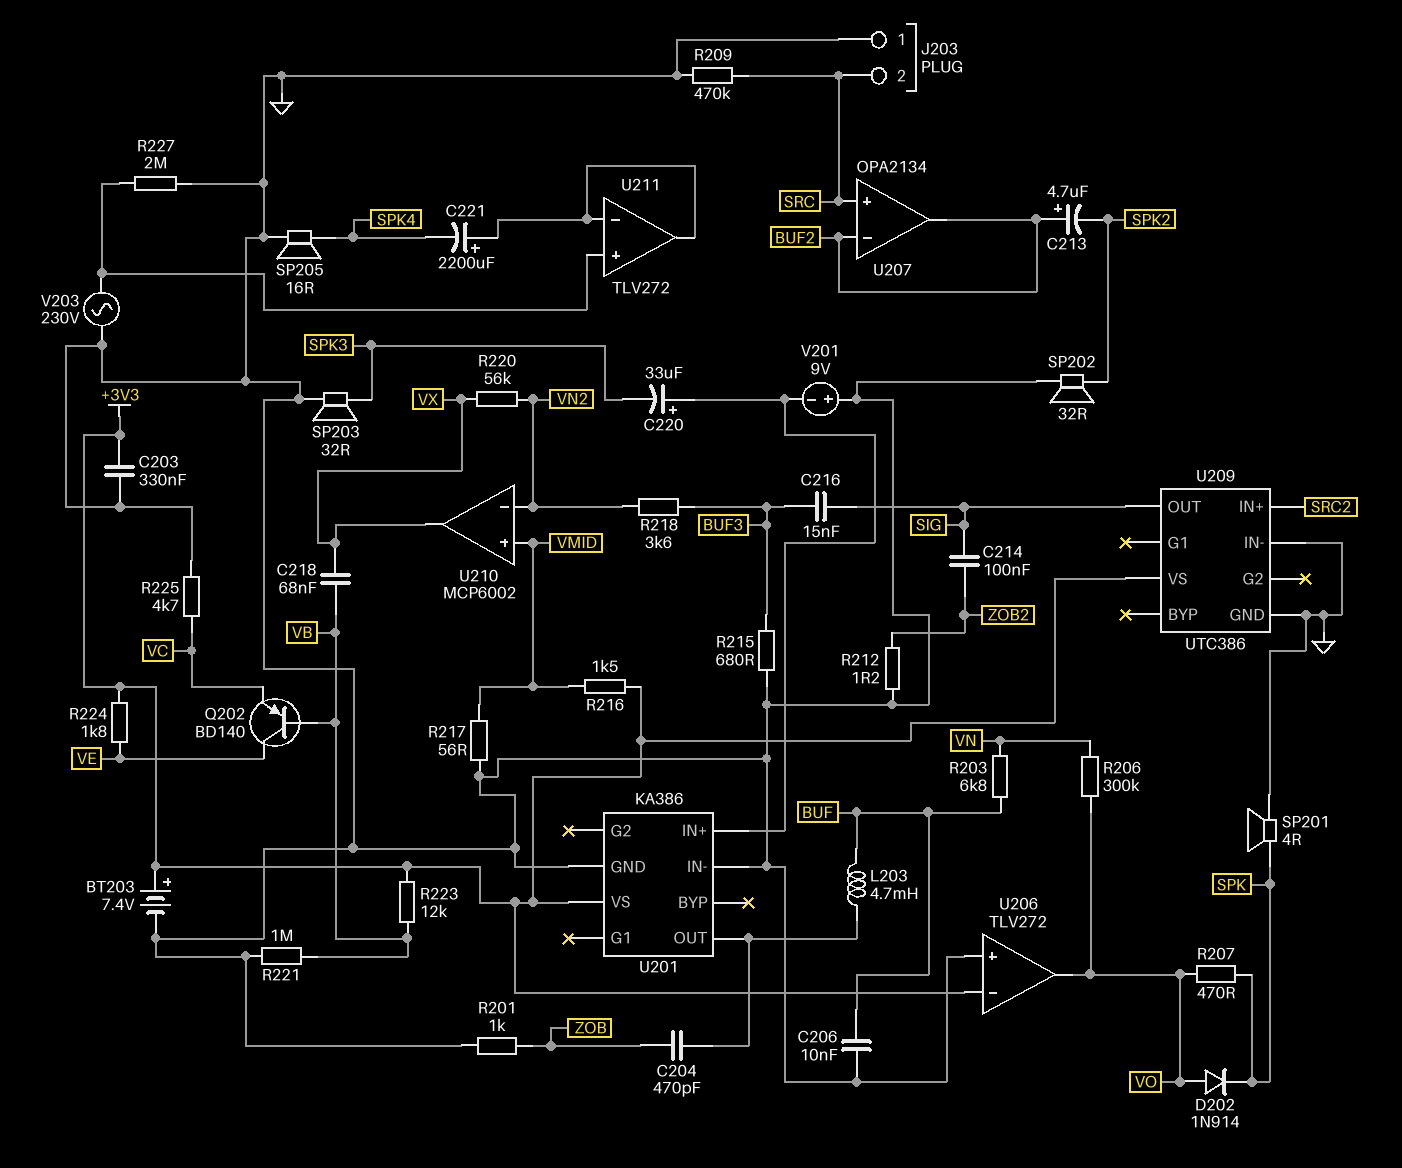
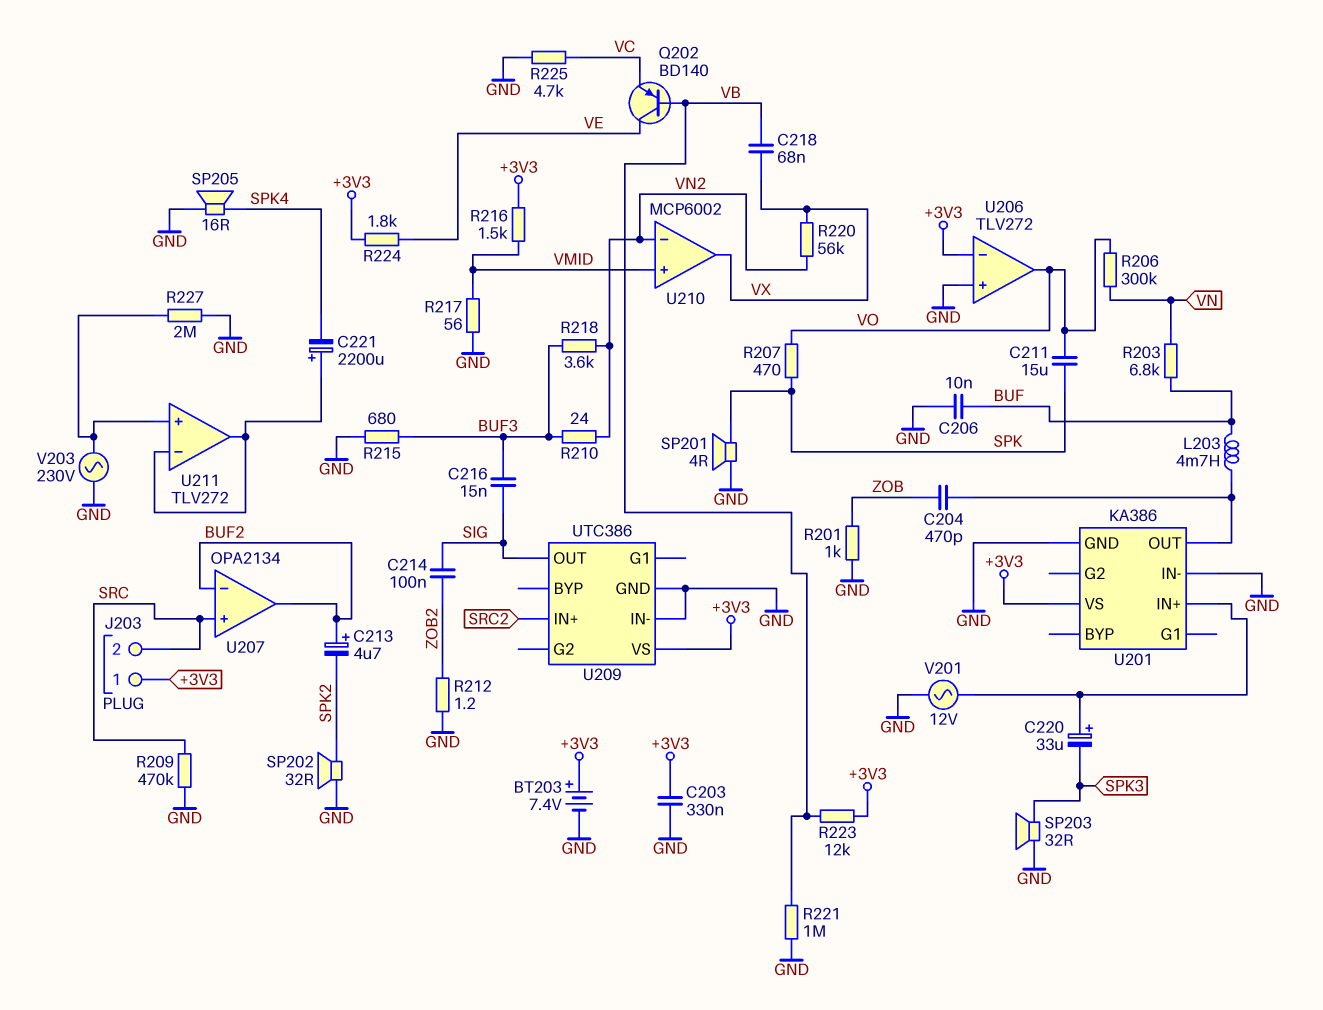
C211: none -> 15uF (SPK, VO)
D202: diode 1N914 (A VO, K SPK) -> none
J203 pin 1: GND -> +3V3
R210: none -> 24 (BUF3, VN2)
V201: 9V (plus GND, minus U201/IN+) -> AC 12V (GND, U201/IN+)

